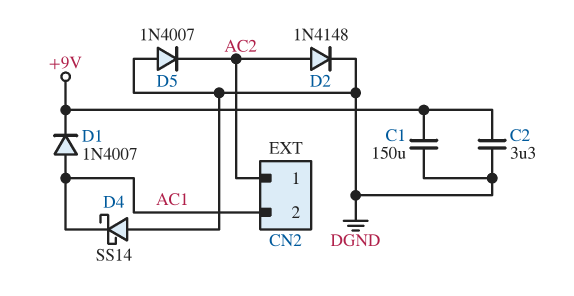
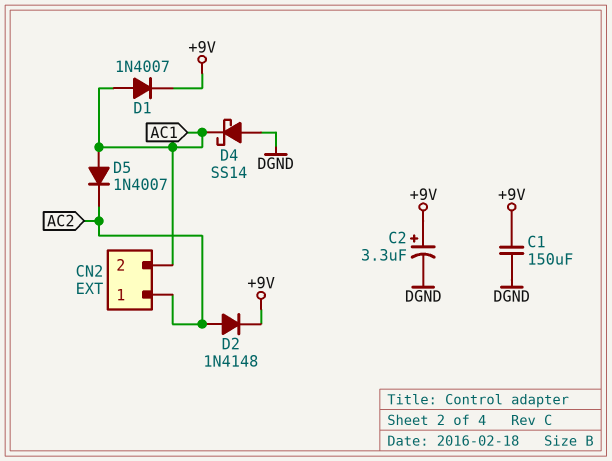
C2: 3.3uF (+9V, DGND) -> 3.3uF (plus +9V, minus DGND)
D2: diode 1N4148 (A AC2, K DGND) -> diode 1N4148 (A AC2, K +9V)
D5: diode 1N4007 (A DGND, K AC2) -> diode 1N4007 (A AC1, K AC2)

